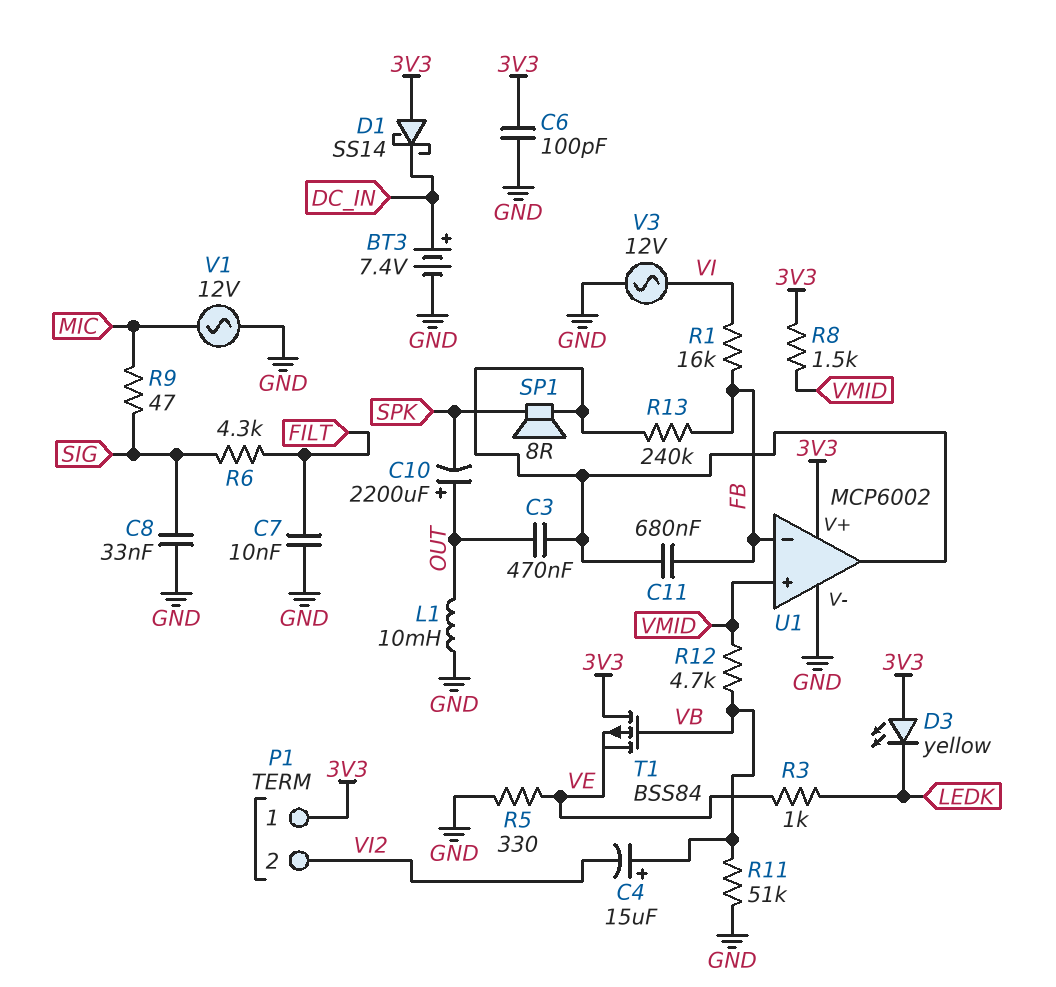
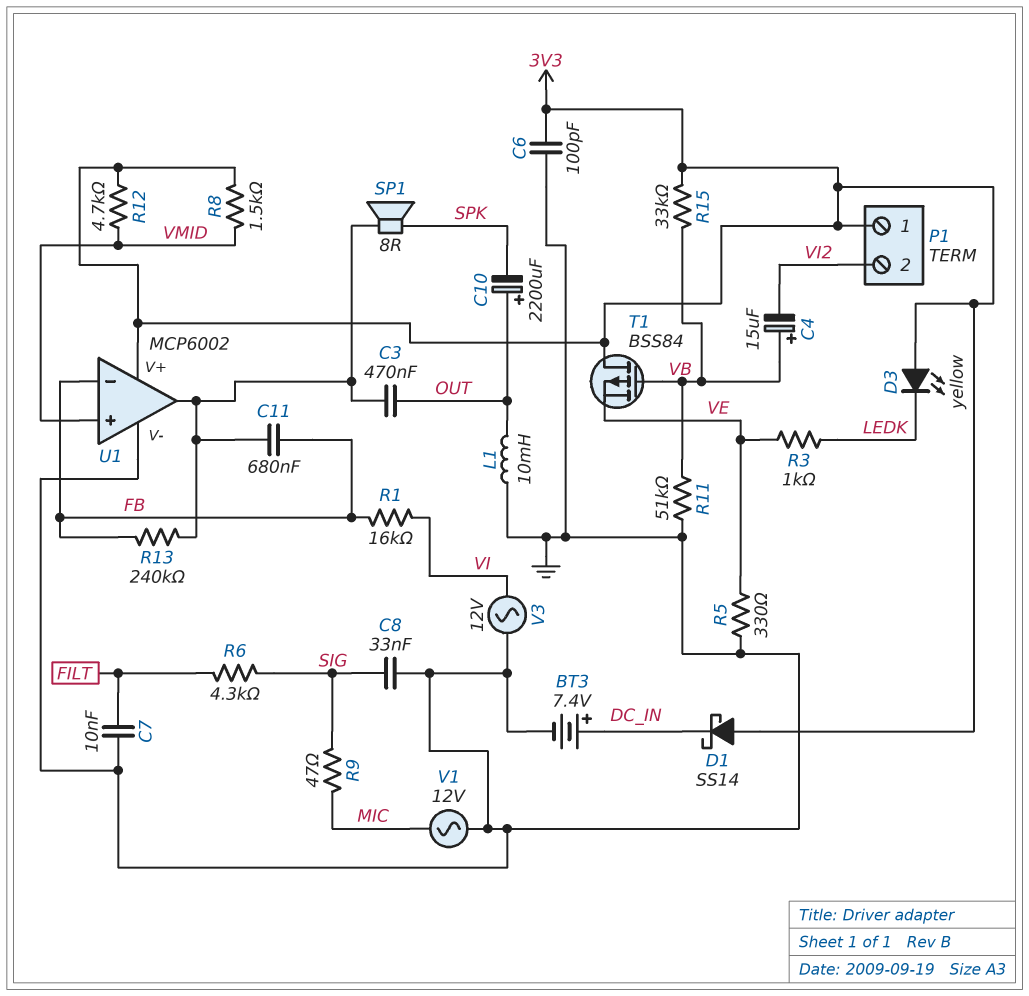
R12: 4.7k (VB, VMID) -> 4.7k (3V3, VMID)
R15: none -> 33k (3V3, VB)

